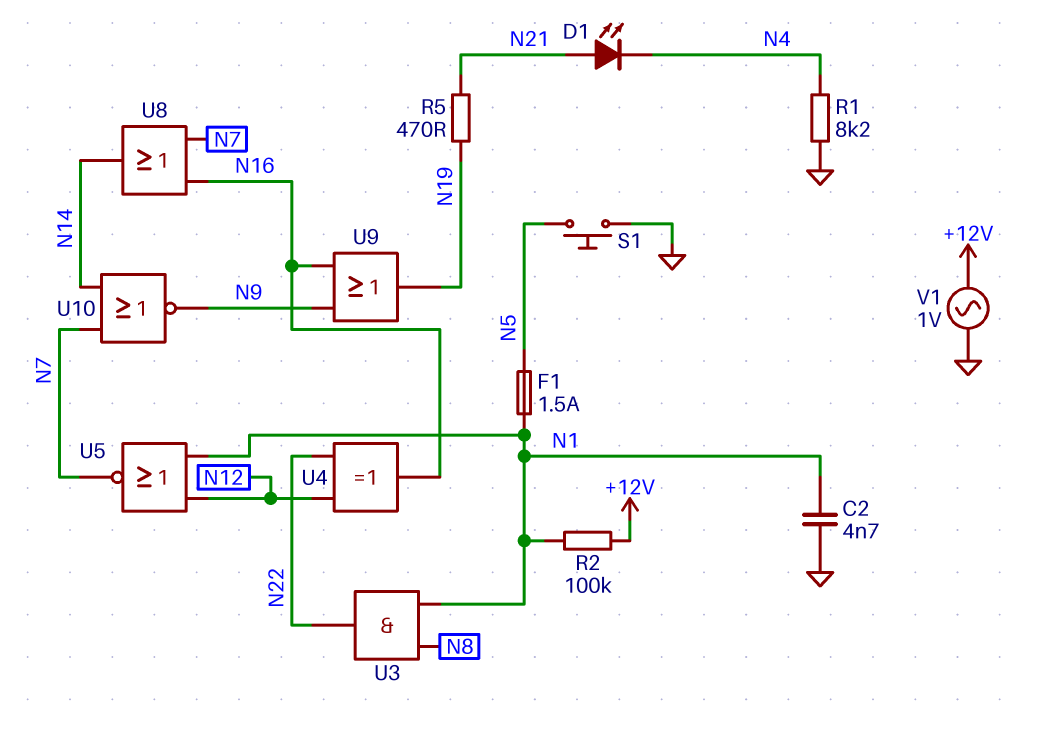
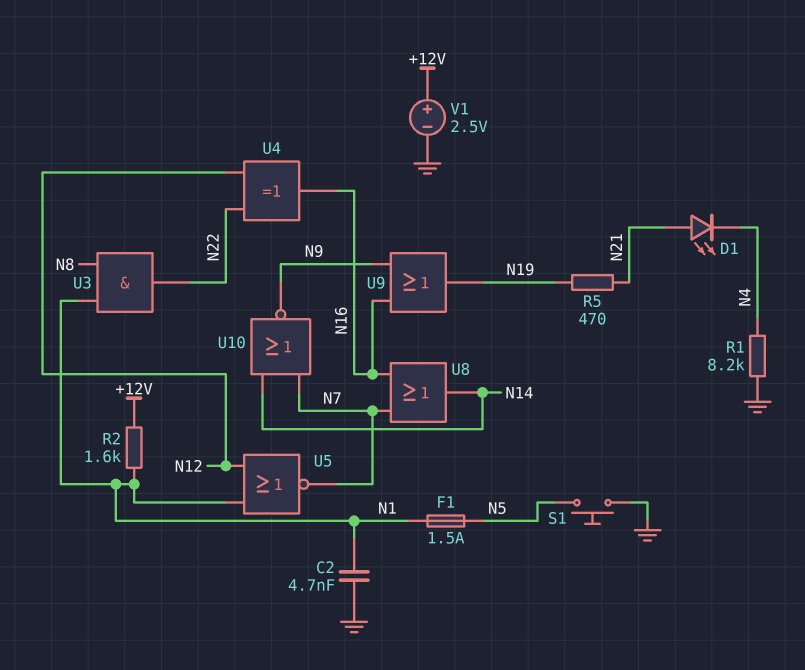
R2: 100k (+12V, N1) -> 1.6k (+12V, N1)
V1: AC 1V (+12V, GND) -> 2.5V (plus +12V, minus GND)

